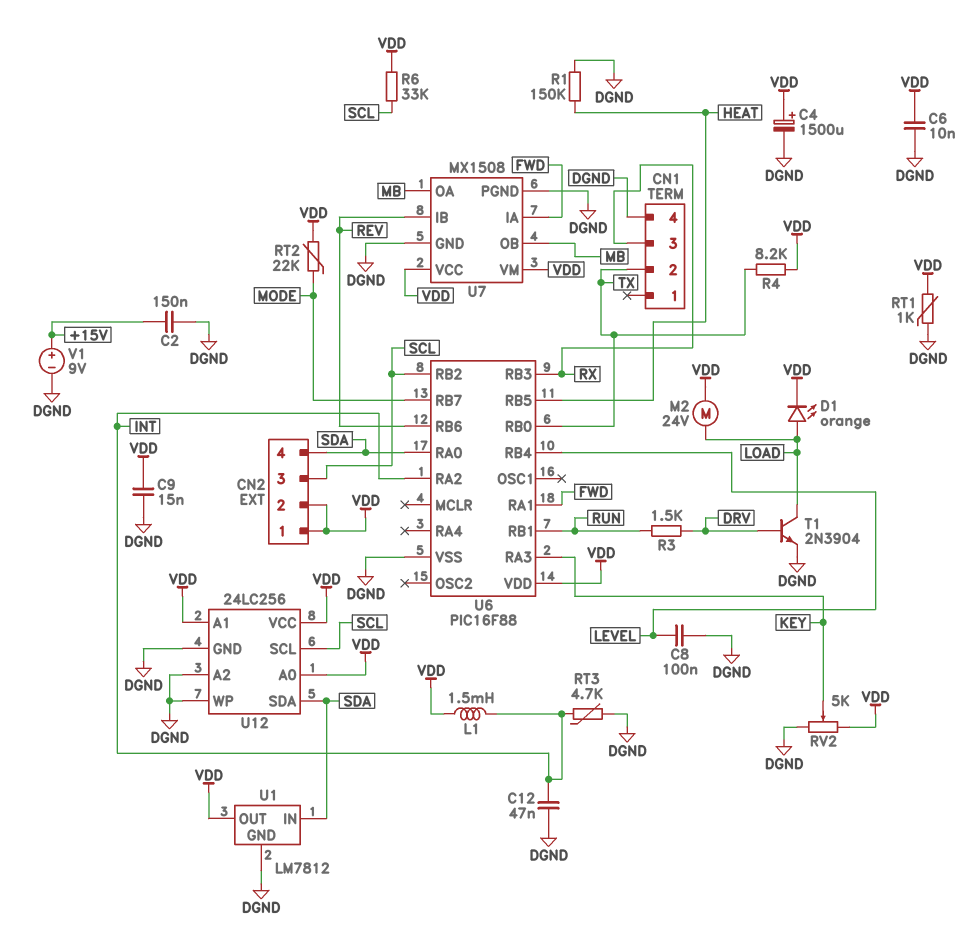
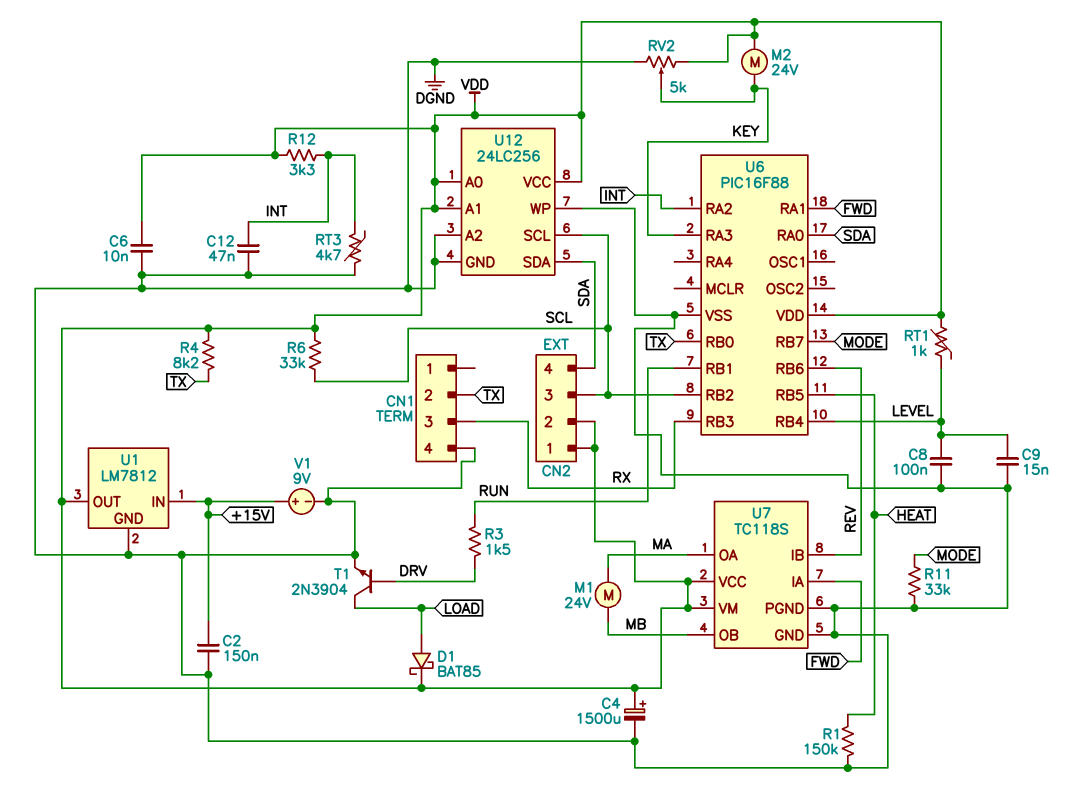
C9: 15nF (DGND, VDD) -> 15nF (DGND, LEVEL)
D1: LED orange (A LOAD, K VDD) -> schottky BAT85 (A LOAD, K VDD)
L1: 1.5mH (INT, VDD) -> none
M1: none -> motor 24V (MA, MB)
M2: motor 24V (LOAD, VDD) -> motor 24V (KEY, VDD)
R11: none -> 33k (DGND, MODE)
R12: none -> 3.3k (INT, VDD)
RT1: 1k (DGND, VDD) -> 1k (LEVEL, VDD)
RT2: 22k (MODE, VDD) -> none
U1 pin IN: SDA -> +15V
U7: MX1508 -> TC118S
U7 pin OA: MB -> MA

